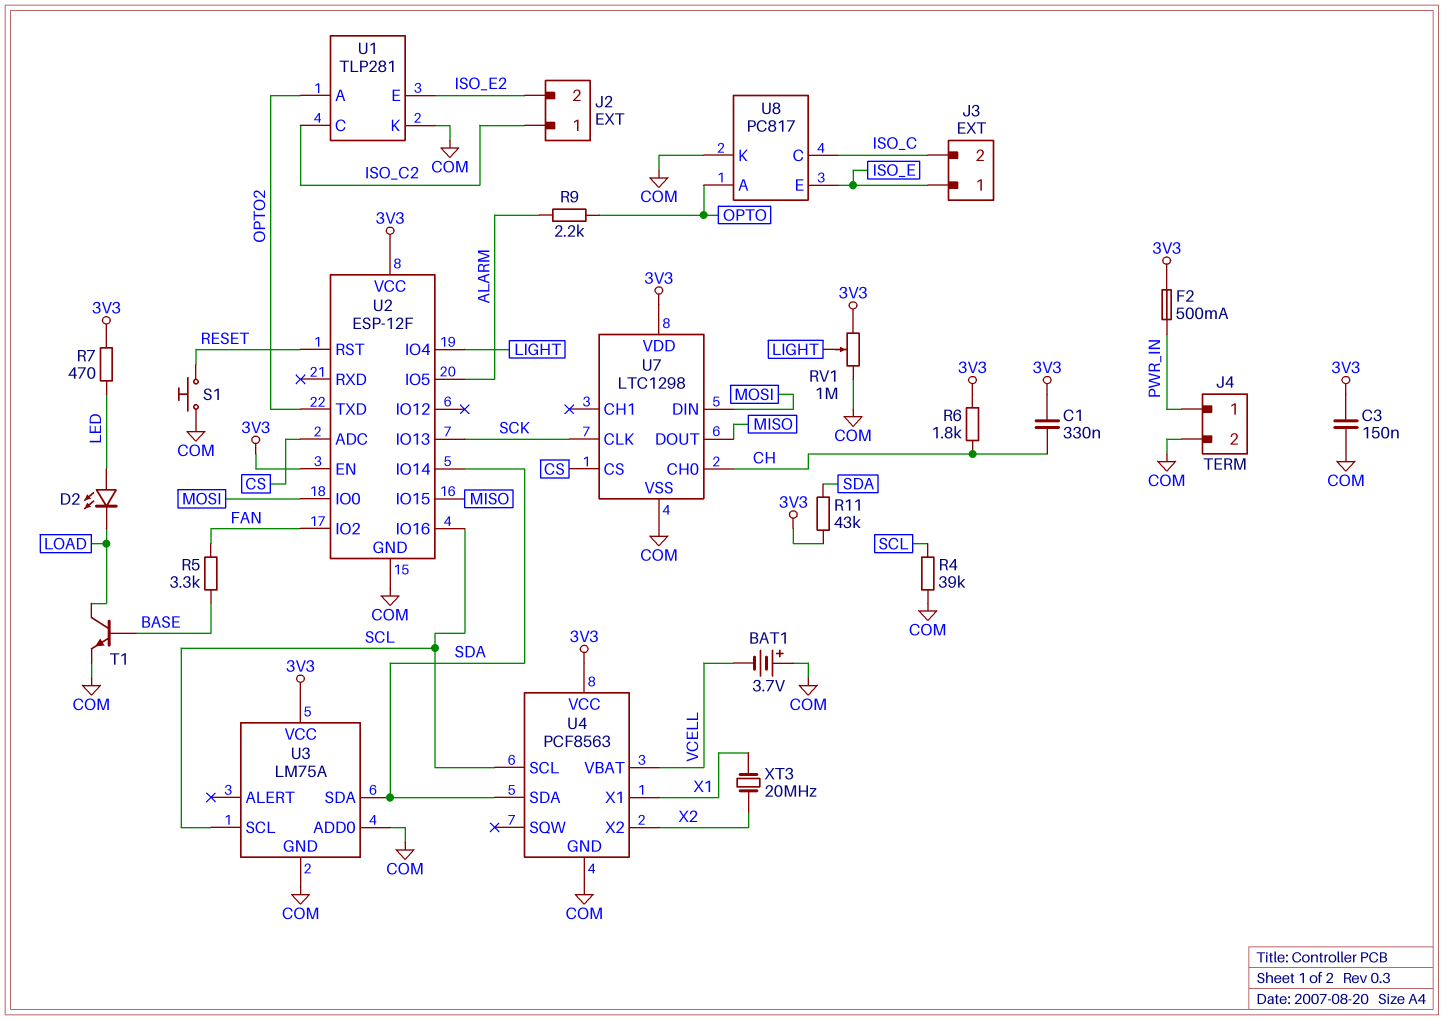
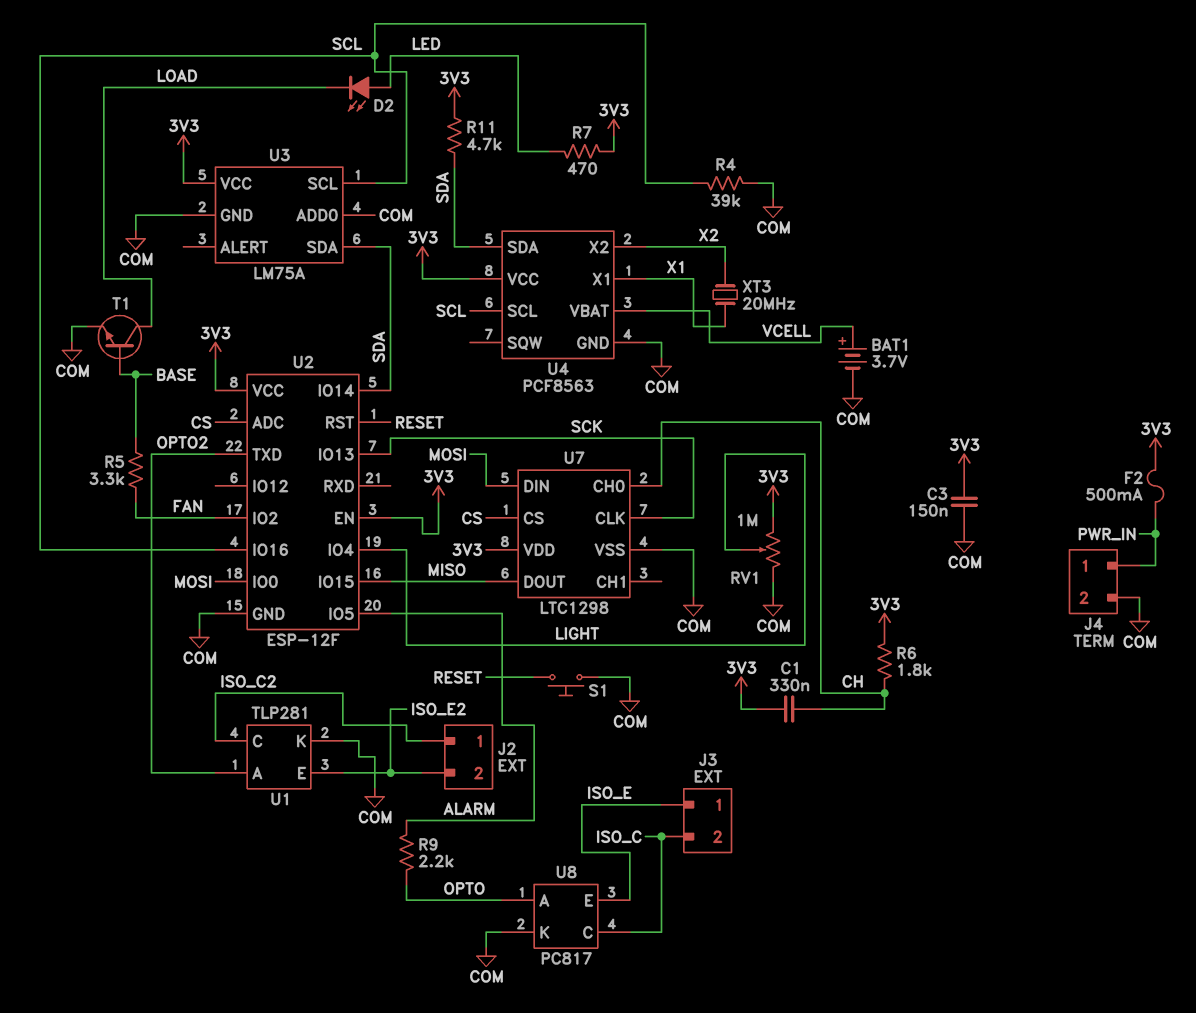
BAT1: 3.7V (plus COM, minus VCELL) -> 3.7V (plus VCELL, minus COM)
R11: 43k (3V3, SDA) -> 4.7k (3V3, SDA)

